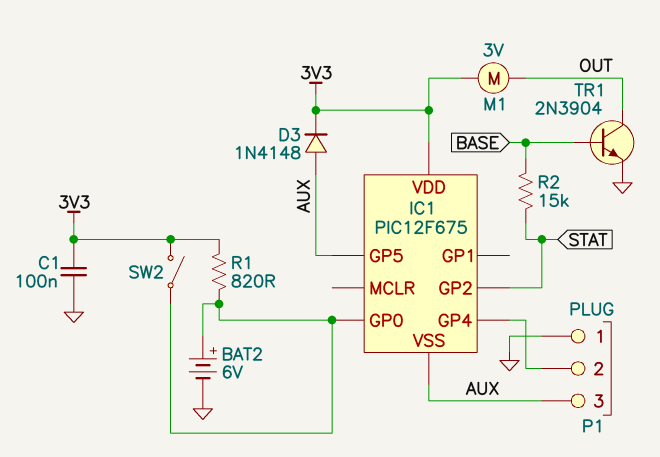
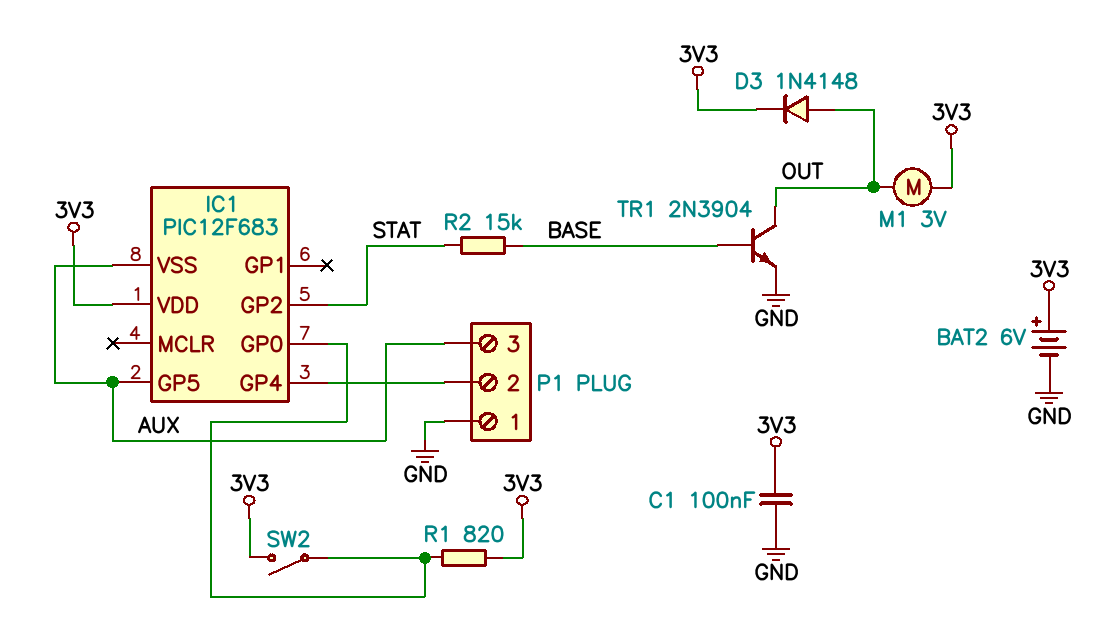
BAT2: 6V (plus IC1/GP0, minus GND) -> 6V (plus 3V3, minus GND)
D3: diode 1N4148 (A AUX, K 3V3) -> diode 1N4148 (A OUT, K 3V3)
IC1: PIC12F675 -> PIC12F683

